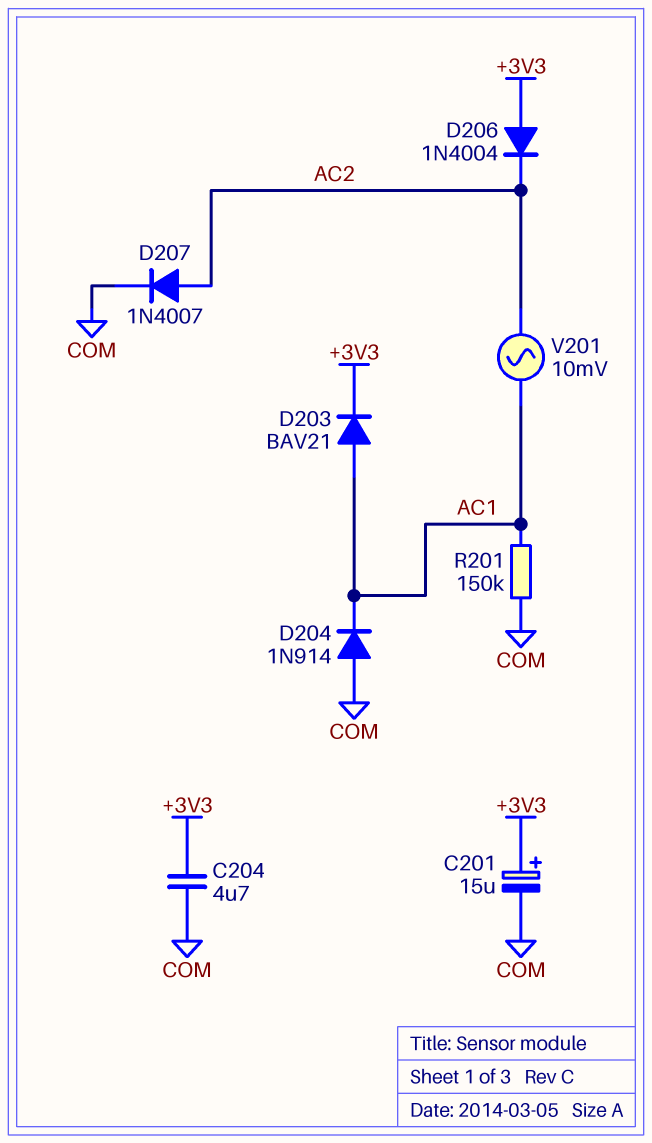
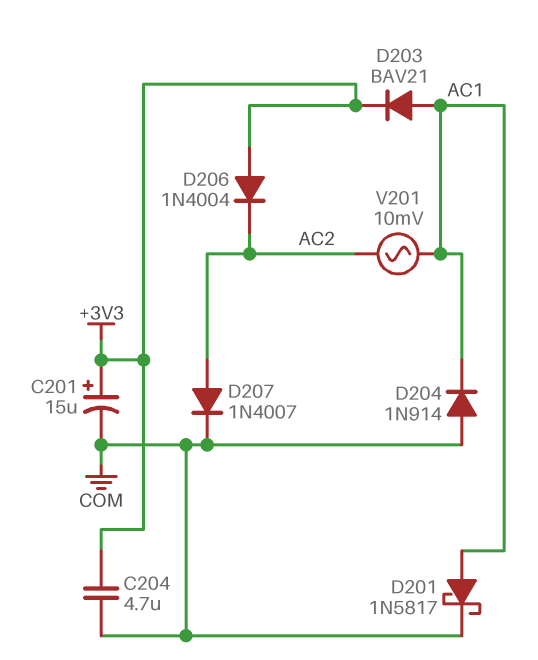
D201: none -> schottky 1N5817 (A AC1, K COM)
R201: 150k (AC1, COM) -> none

